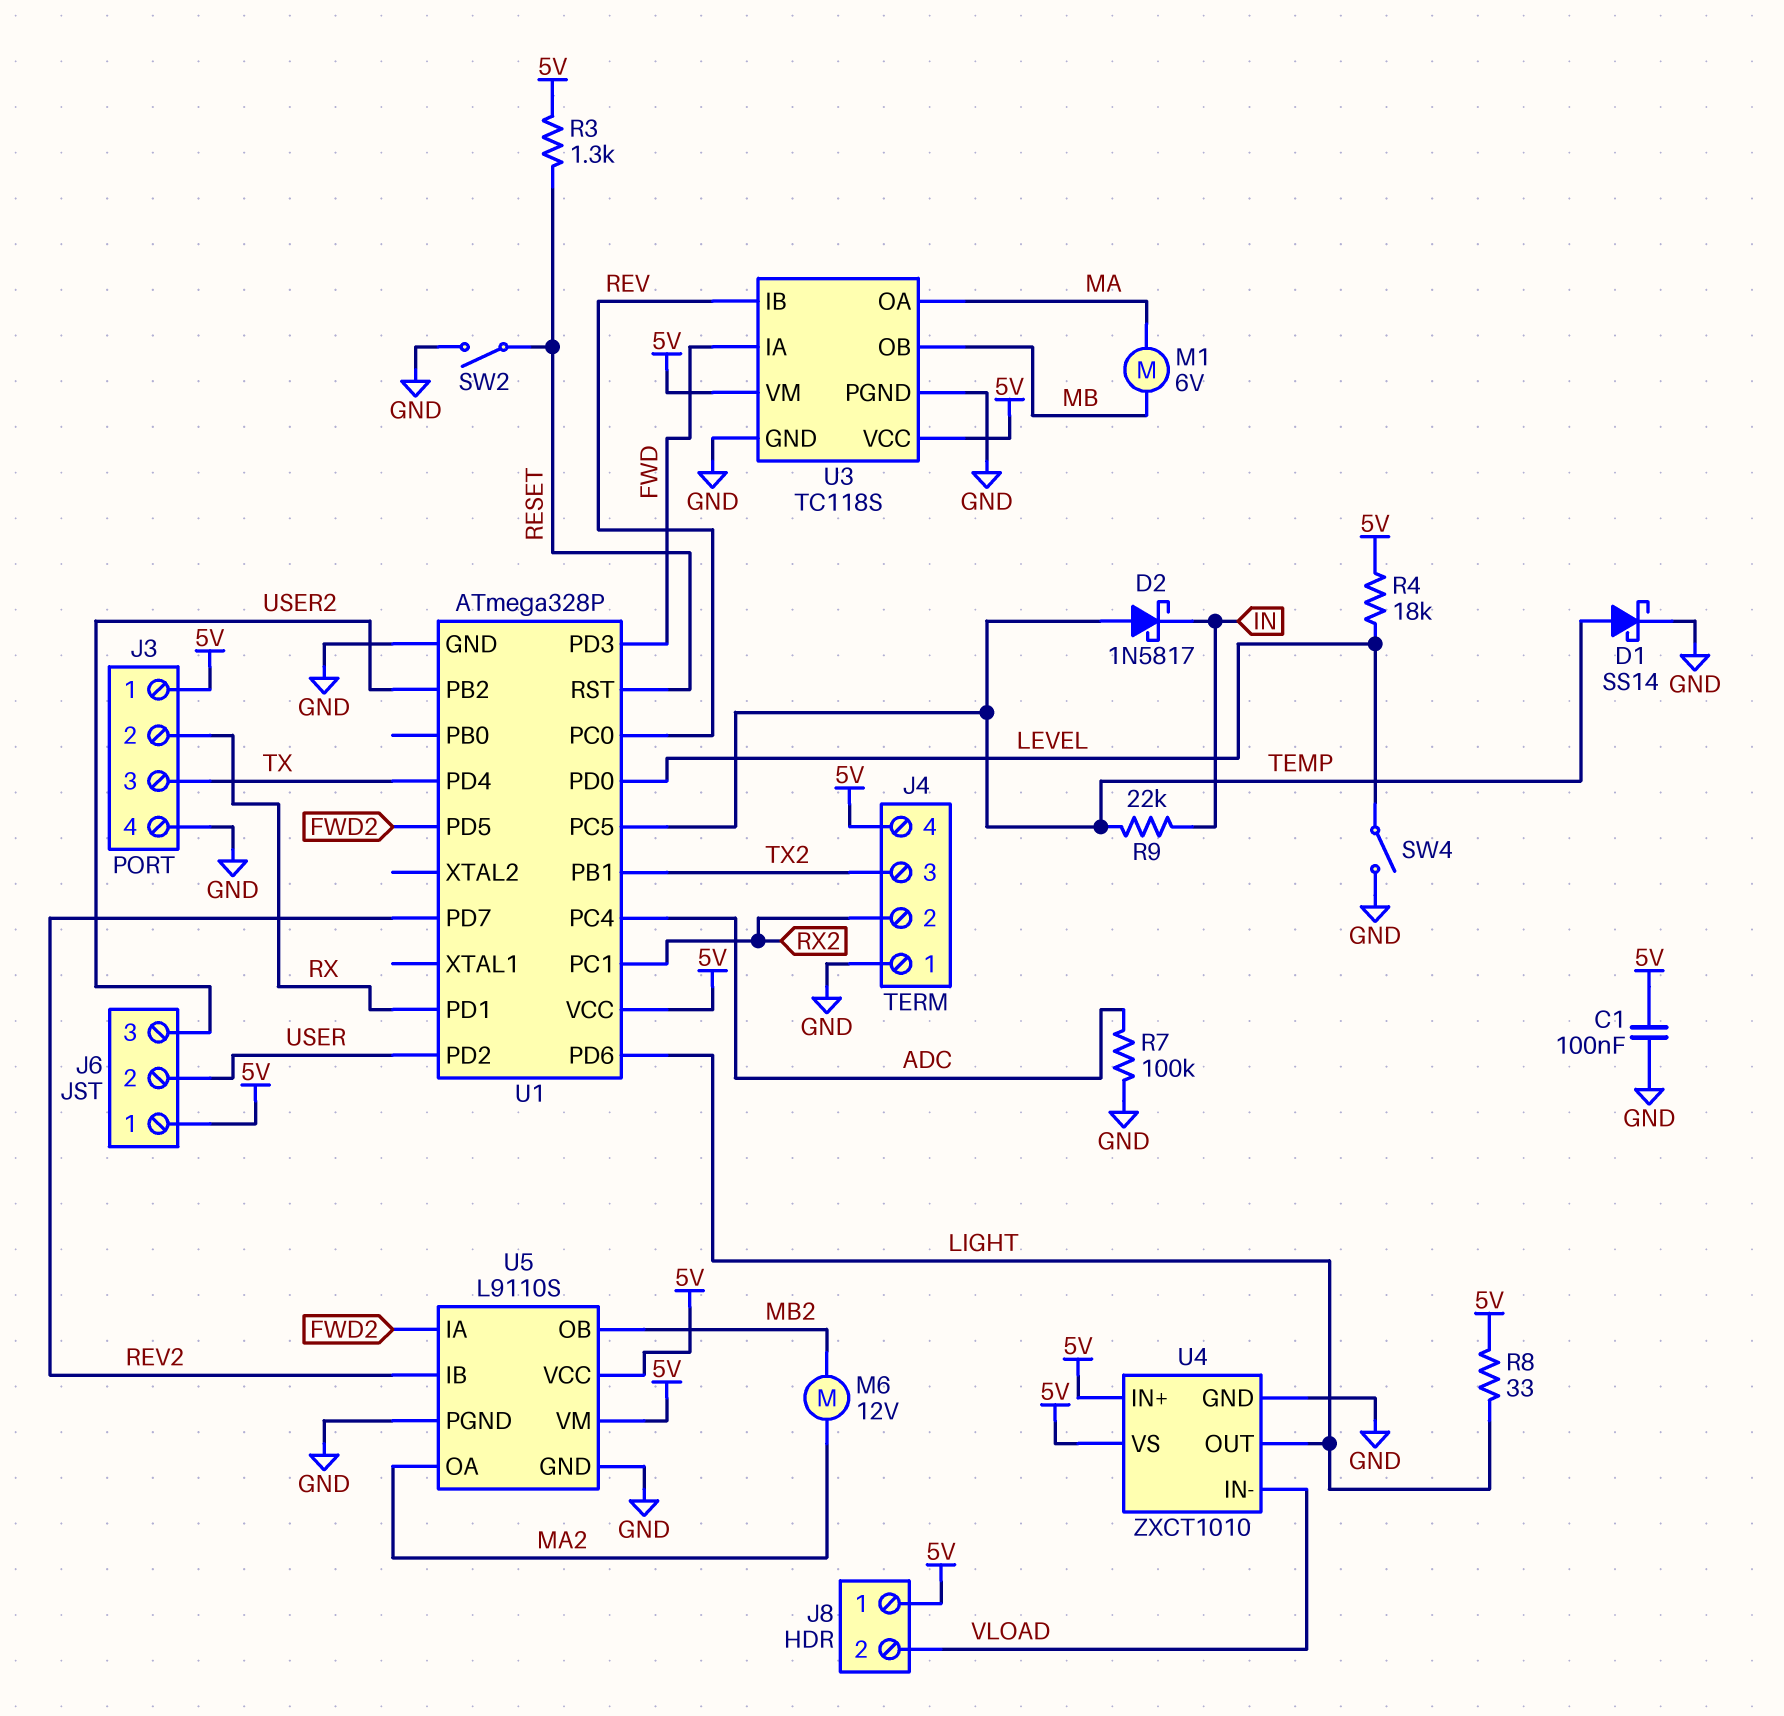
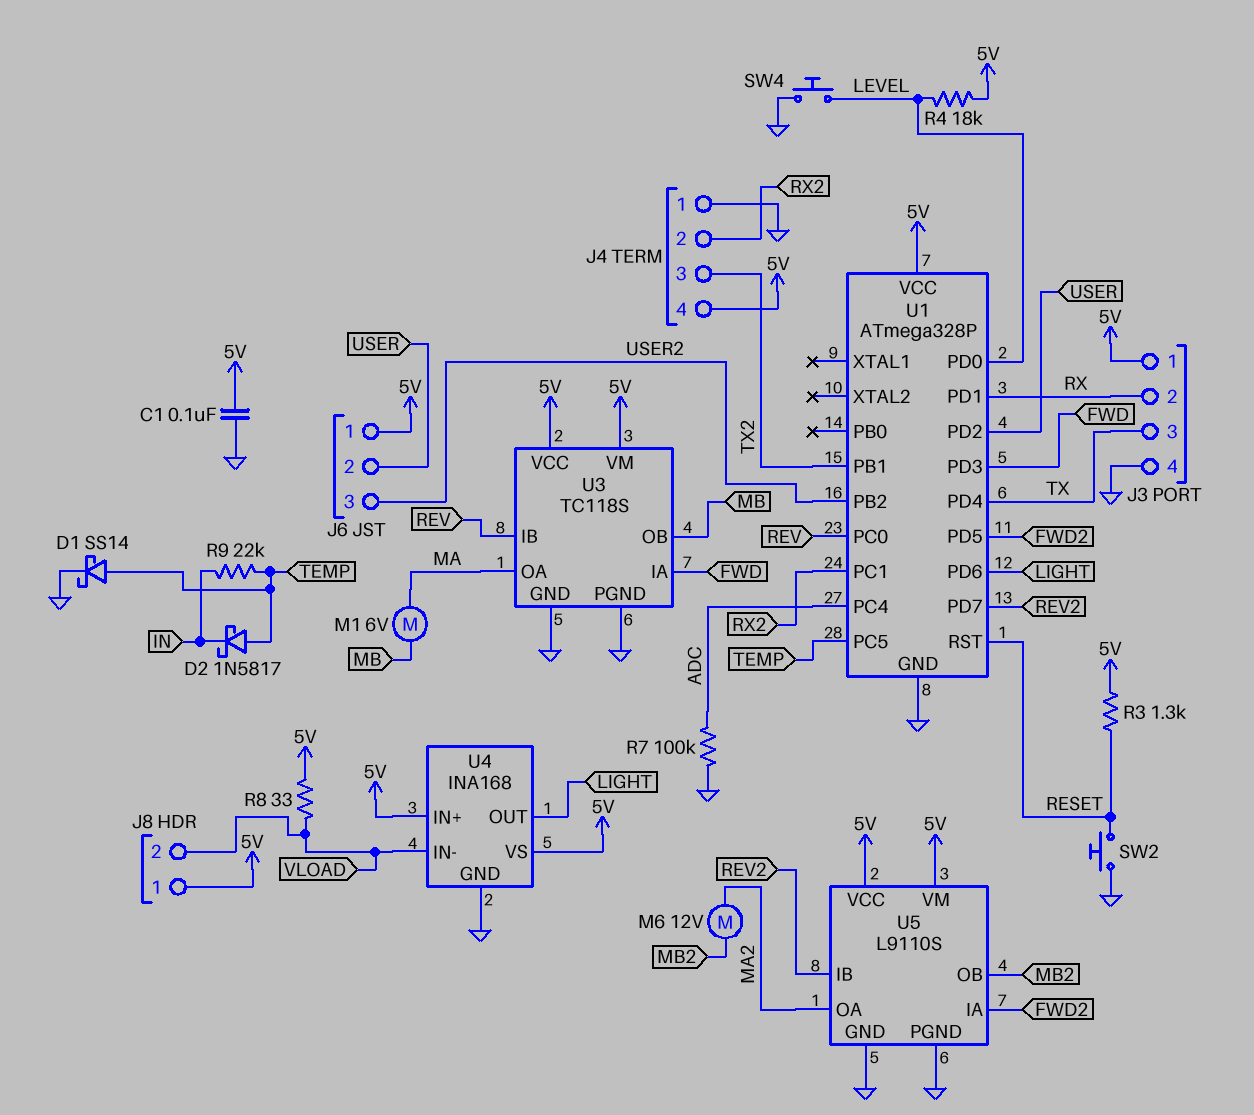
R8: 33 (5V, LIGHT) -> 33 (5V, VLOAD)
SW2: switch (GND, RESET) -> button (GND, RESET)
SW4: switch (GND, LEVEL) -> button (GND, LEVEL)
U4: ZXCT1010 -> INA168

